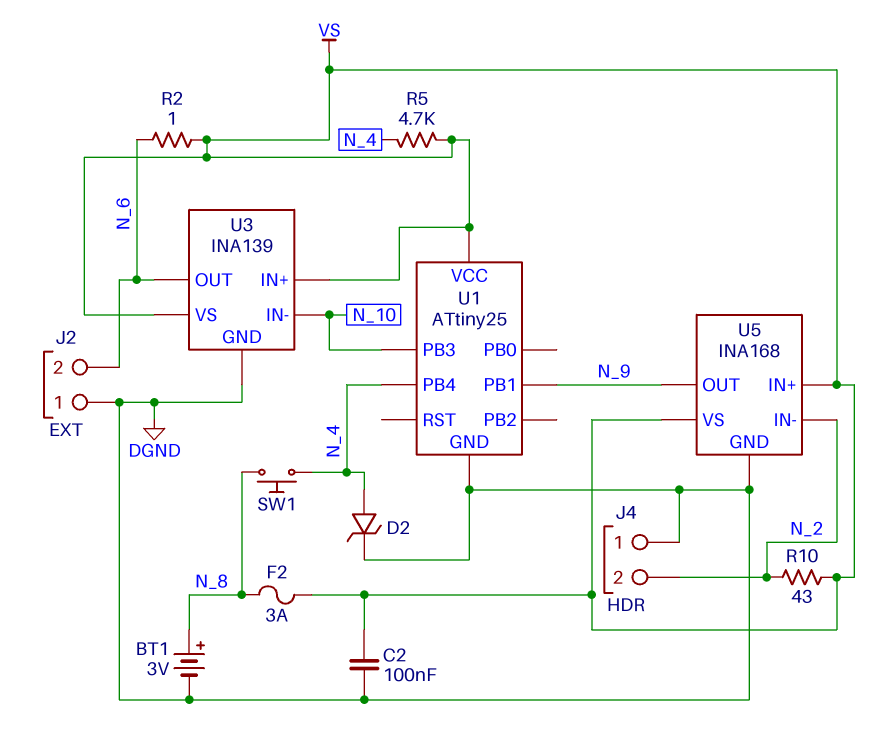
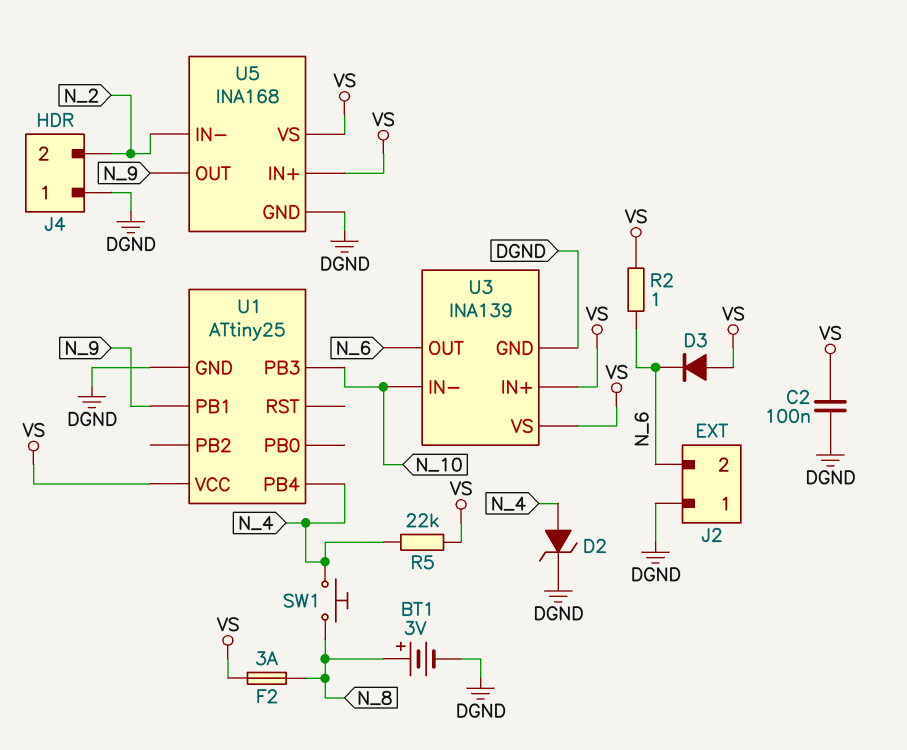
D3: none -> diode (A VS, K N_6)
R5: 4.7k (N_4, VS) -> 22k (N_4, VS)
R10: 43 (N_2, VS) -> none

